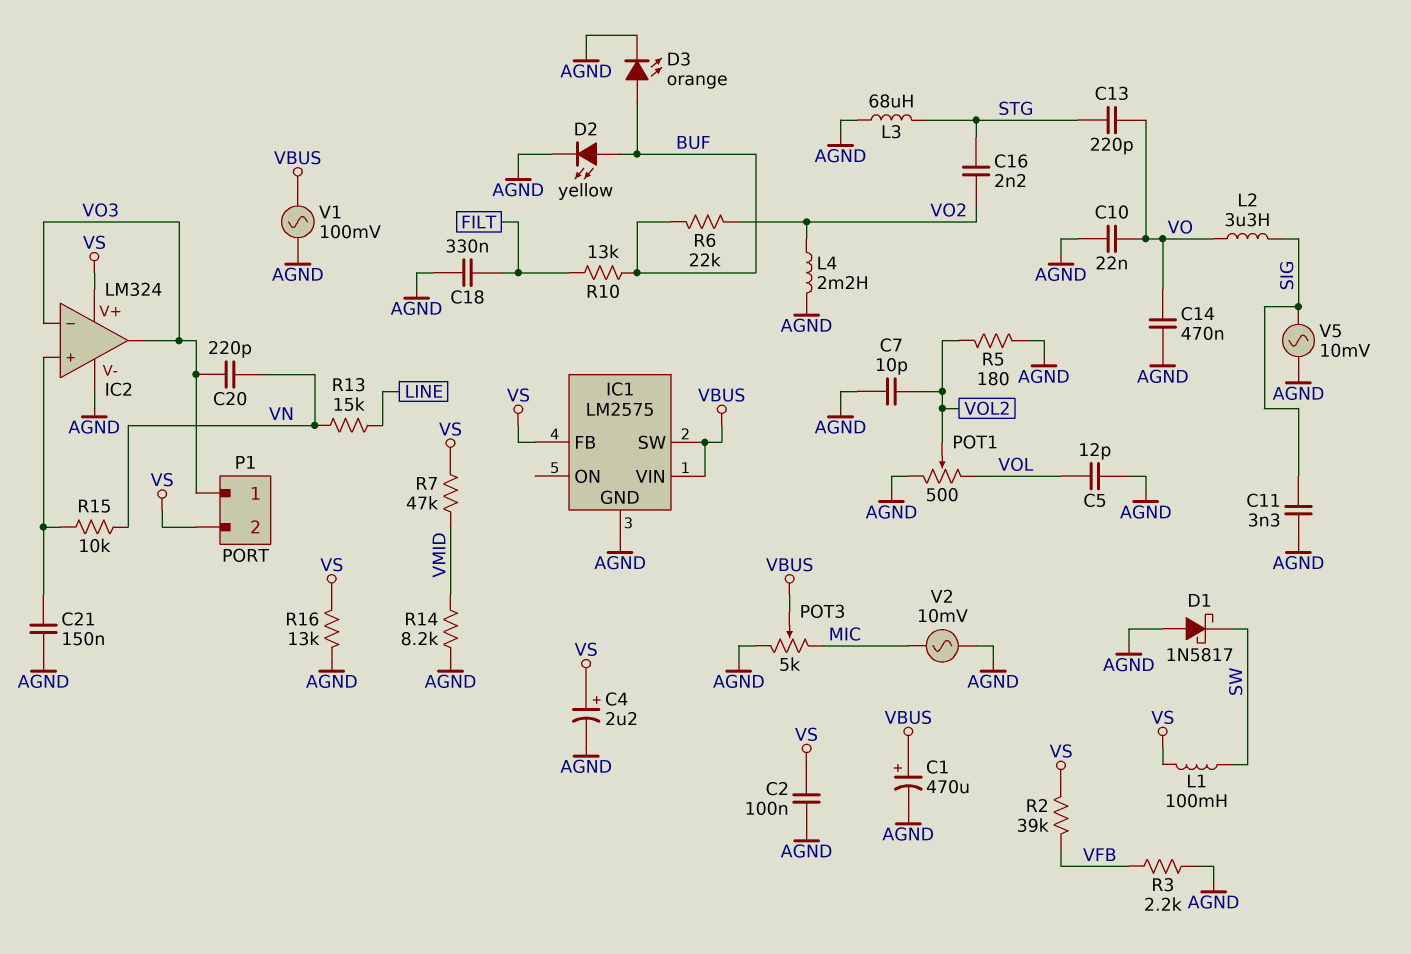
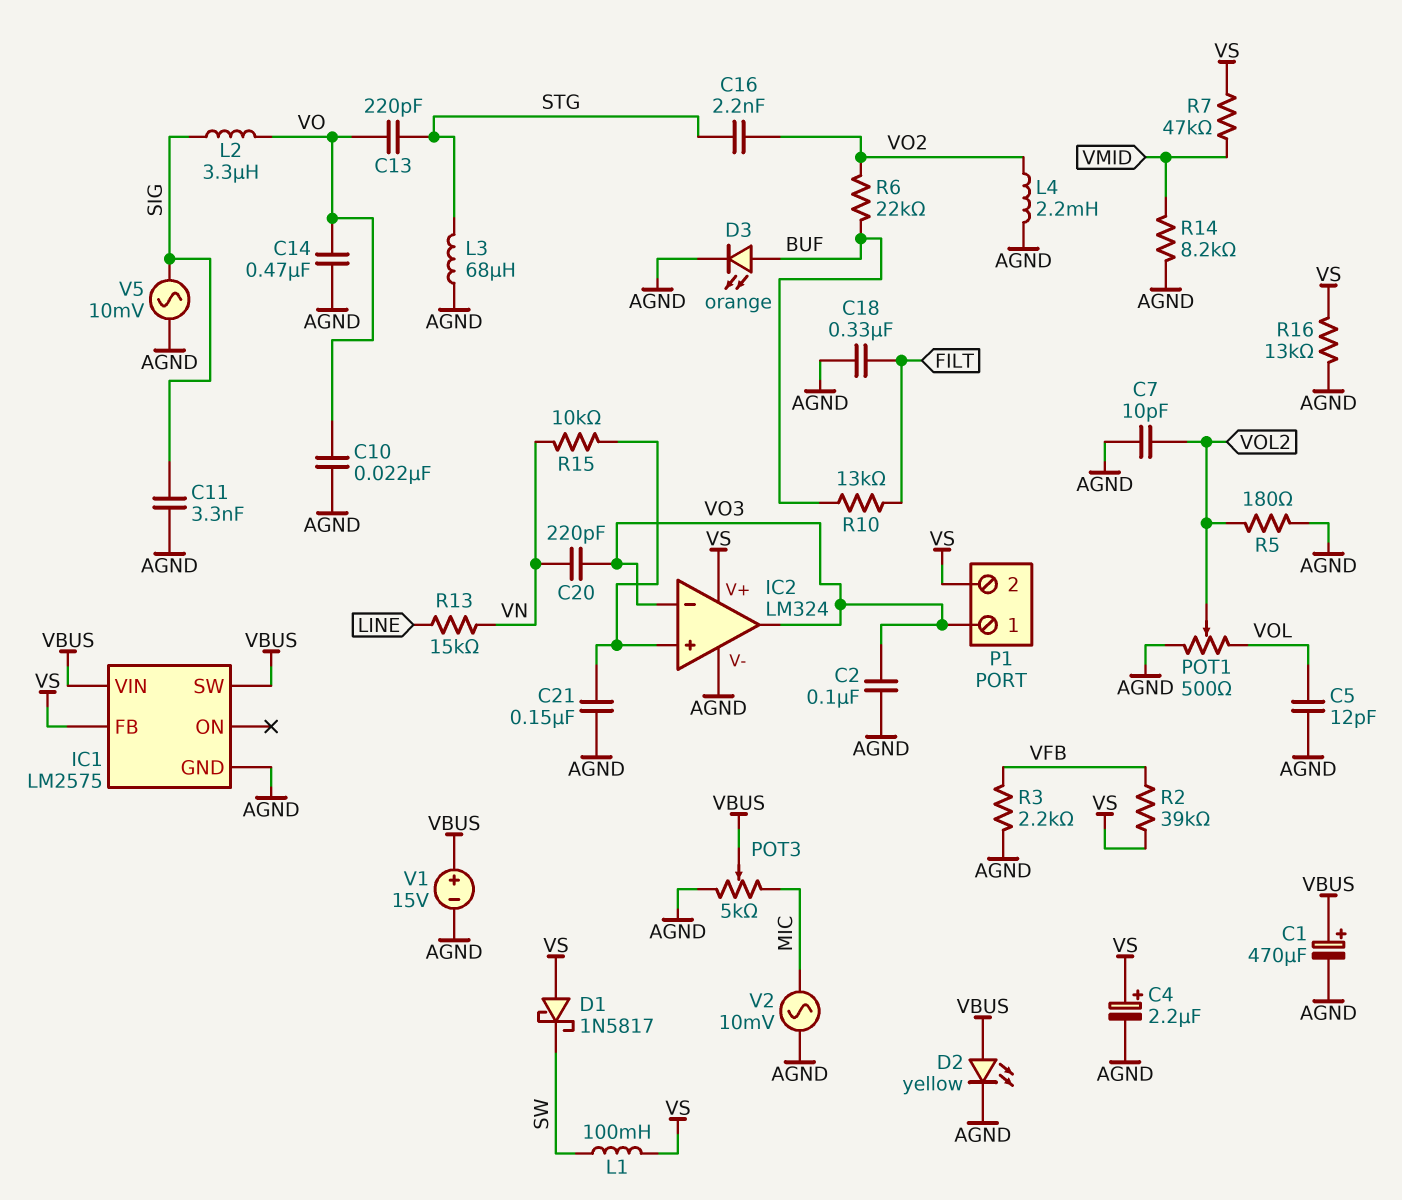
C2: 100nF (AGND, VS) -> 100nF (AGND, VO3)
D1: schottky 1N5817 (A AGND, K SW) -> schottky 1N5817 (A VS, K SW)
D2: LED yellow (A BUF, K AGND) -> LED yellow (A VBUS, K AGND)
V1: AC 100mV (AGND, VBUS) -> 15V (plus VBUS, minus AGND)

